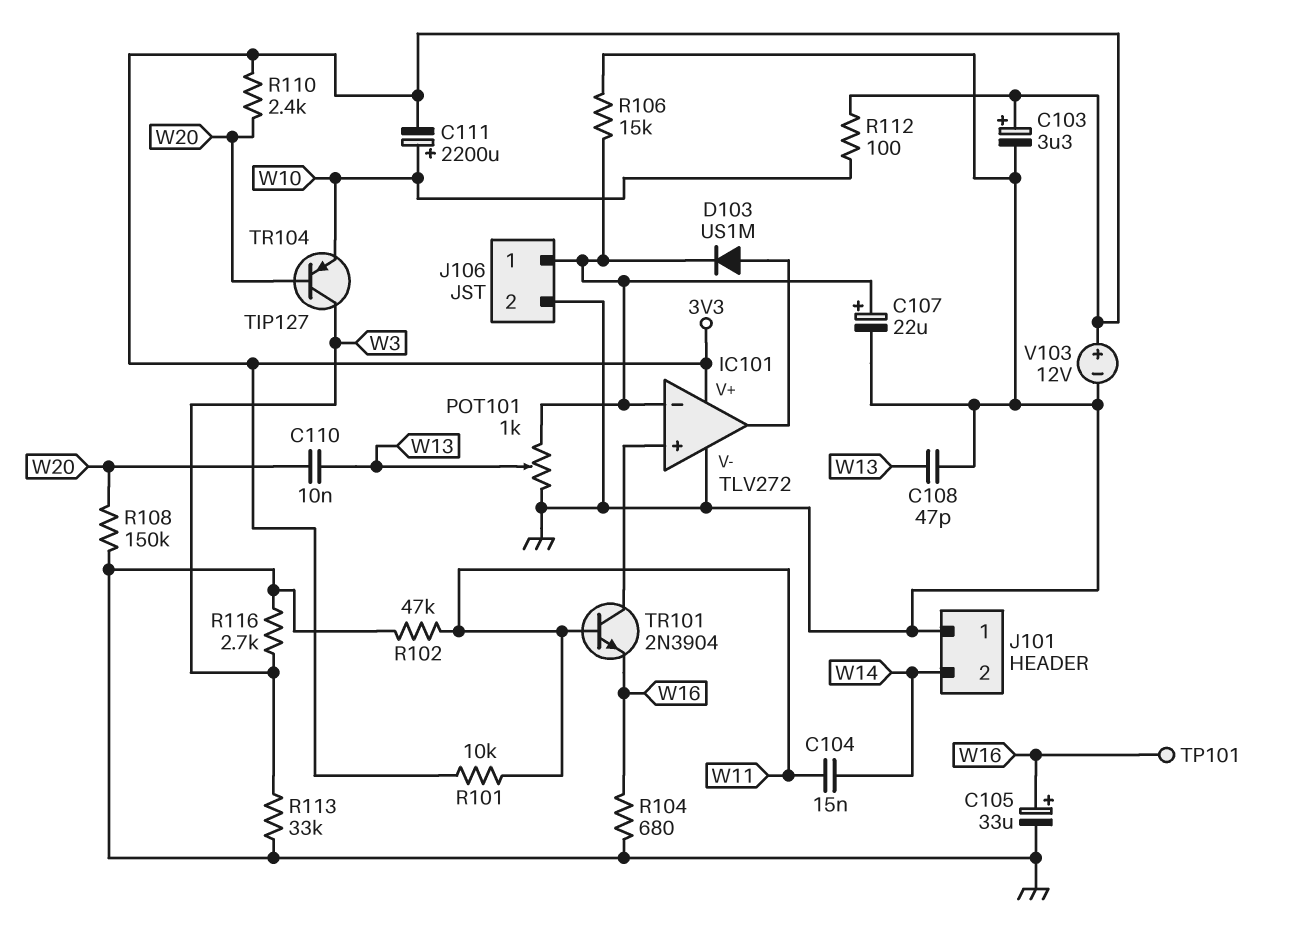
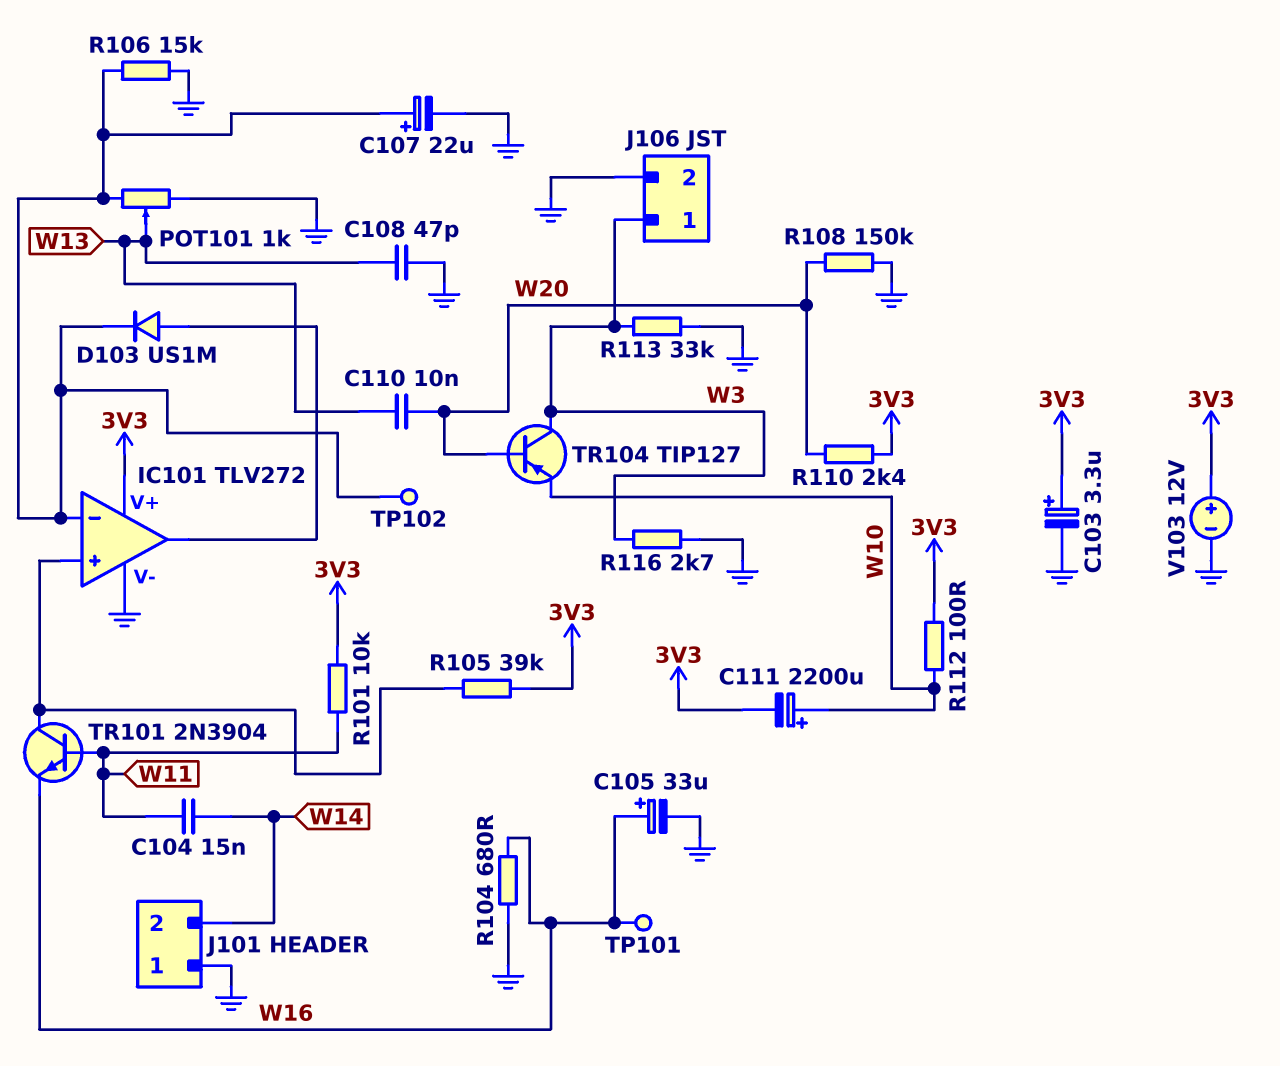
J106 pin 1: IC101/in- -> W3
R102: 47k (GND, W11) -> none
R105: none -> 39k (3V3, IC101/in+)
TP102: none -> test point (IC101/in-)

